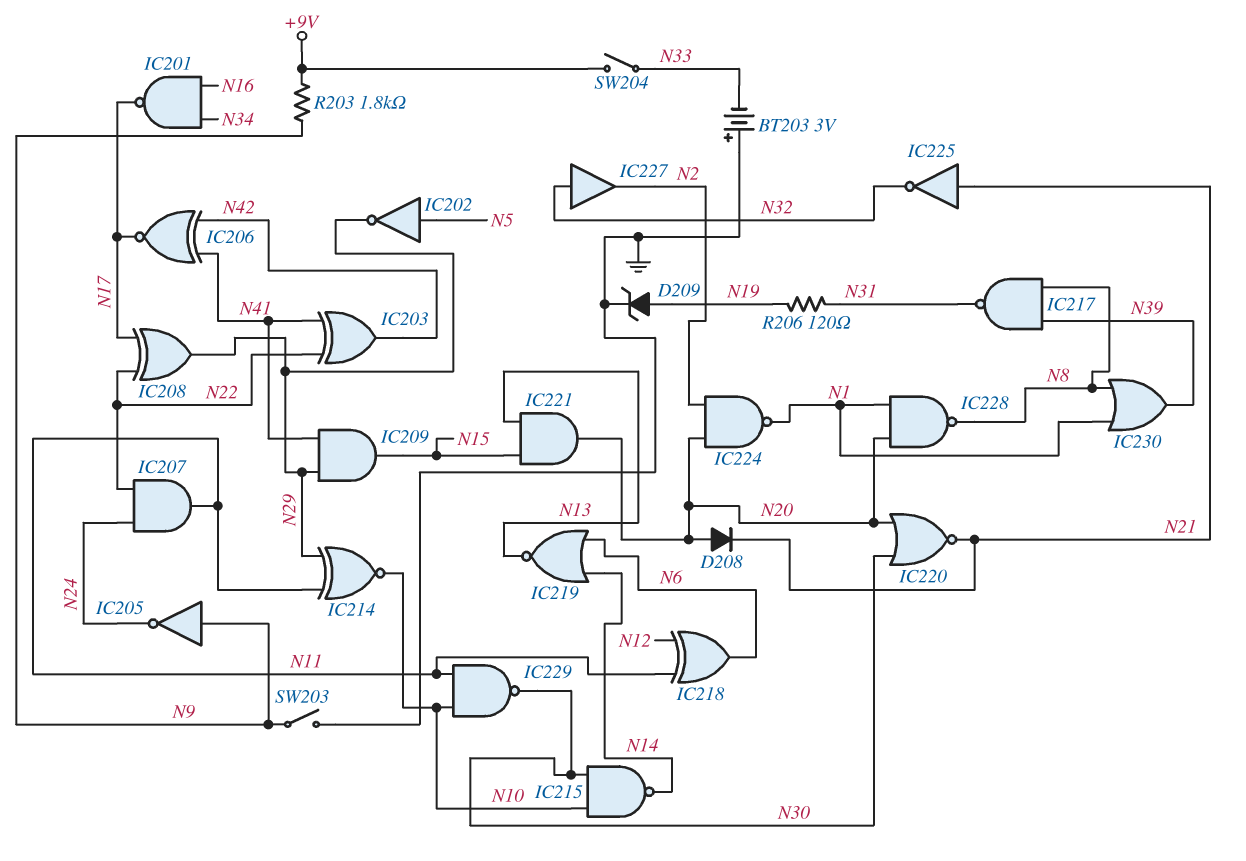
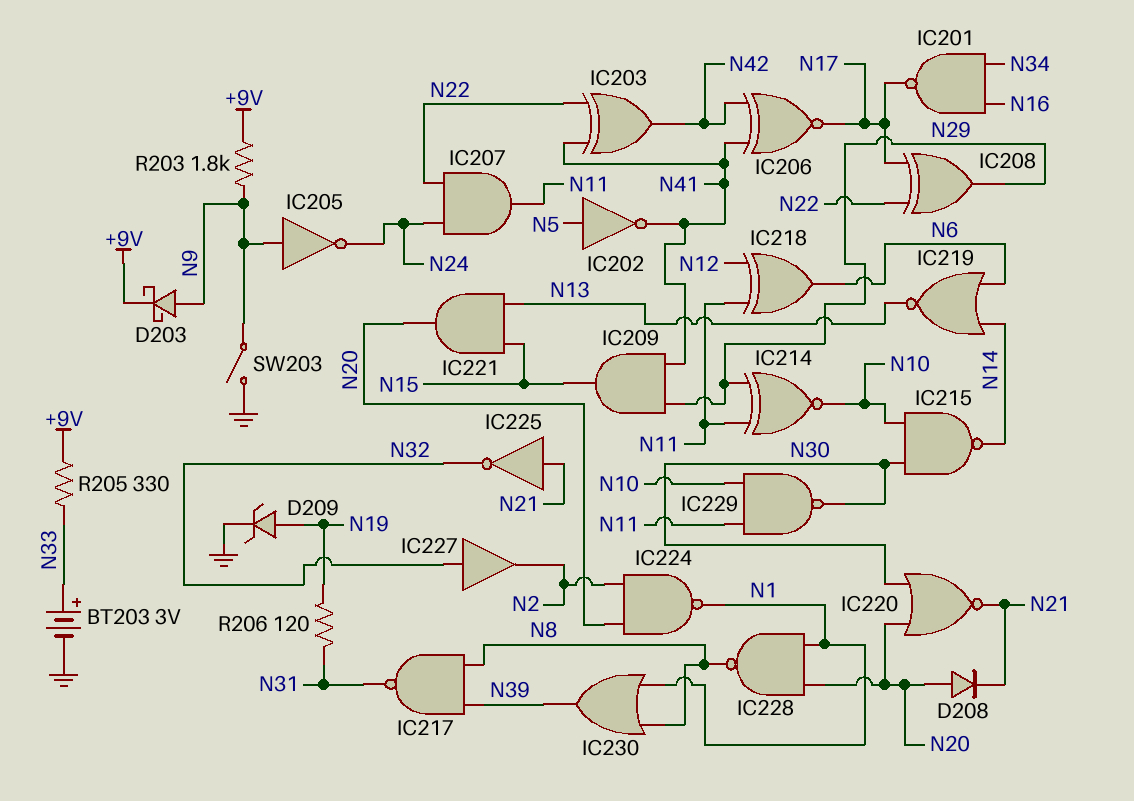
BT203: 3V (plus GND, minus N33) -> 3V (plus N33, minus GND)
D203: none -> schottky (A N9, K +9V)
IC202: NOT (in N5, out N29) -> NOT (in N5, out N41)
R205: none -> 330 (+9V, N33)
SW204: switch (+9V, N33) -> none

